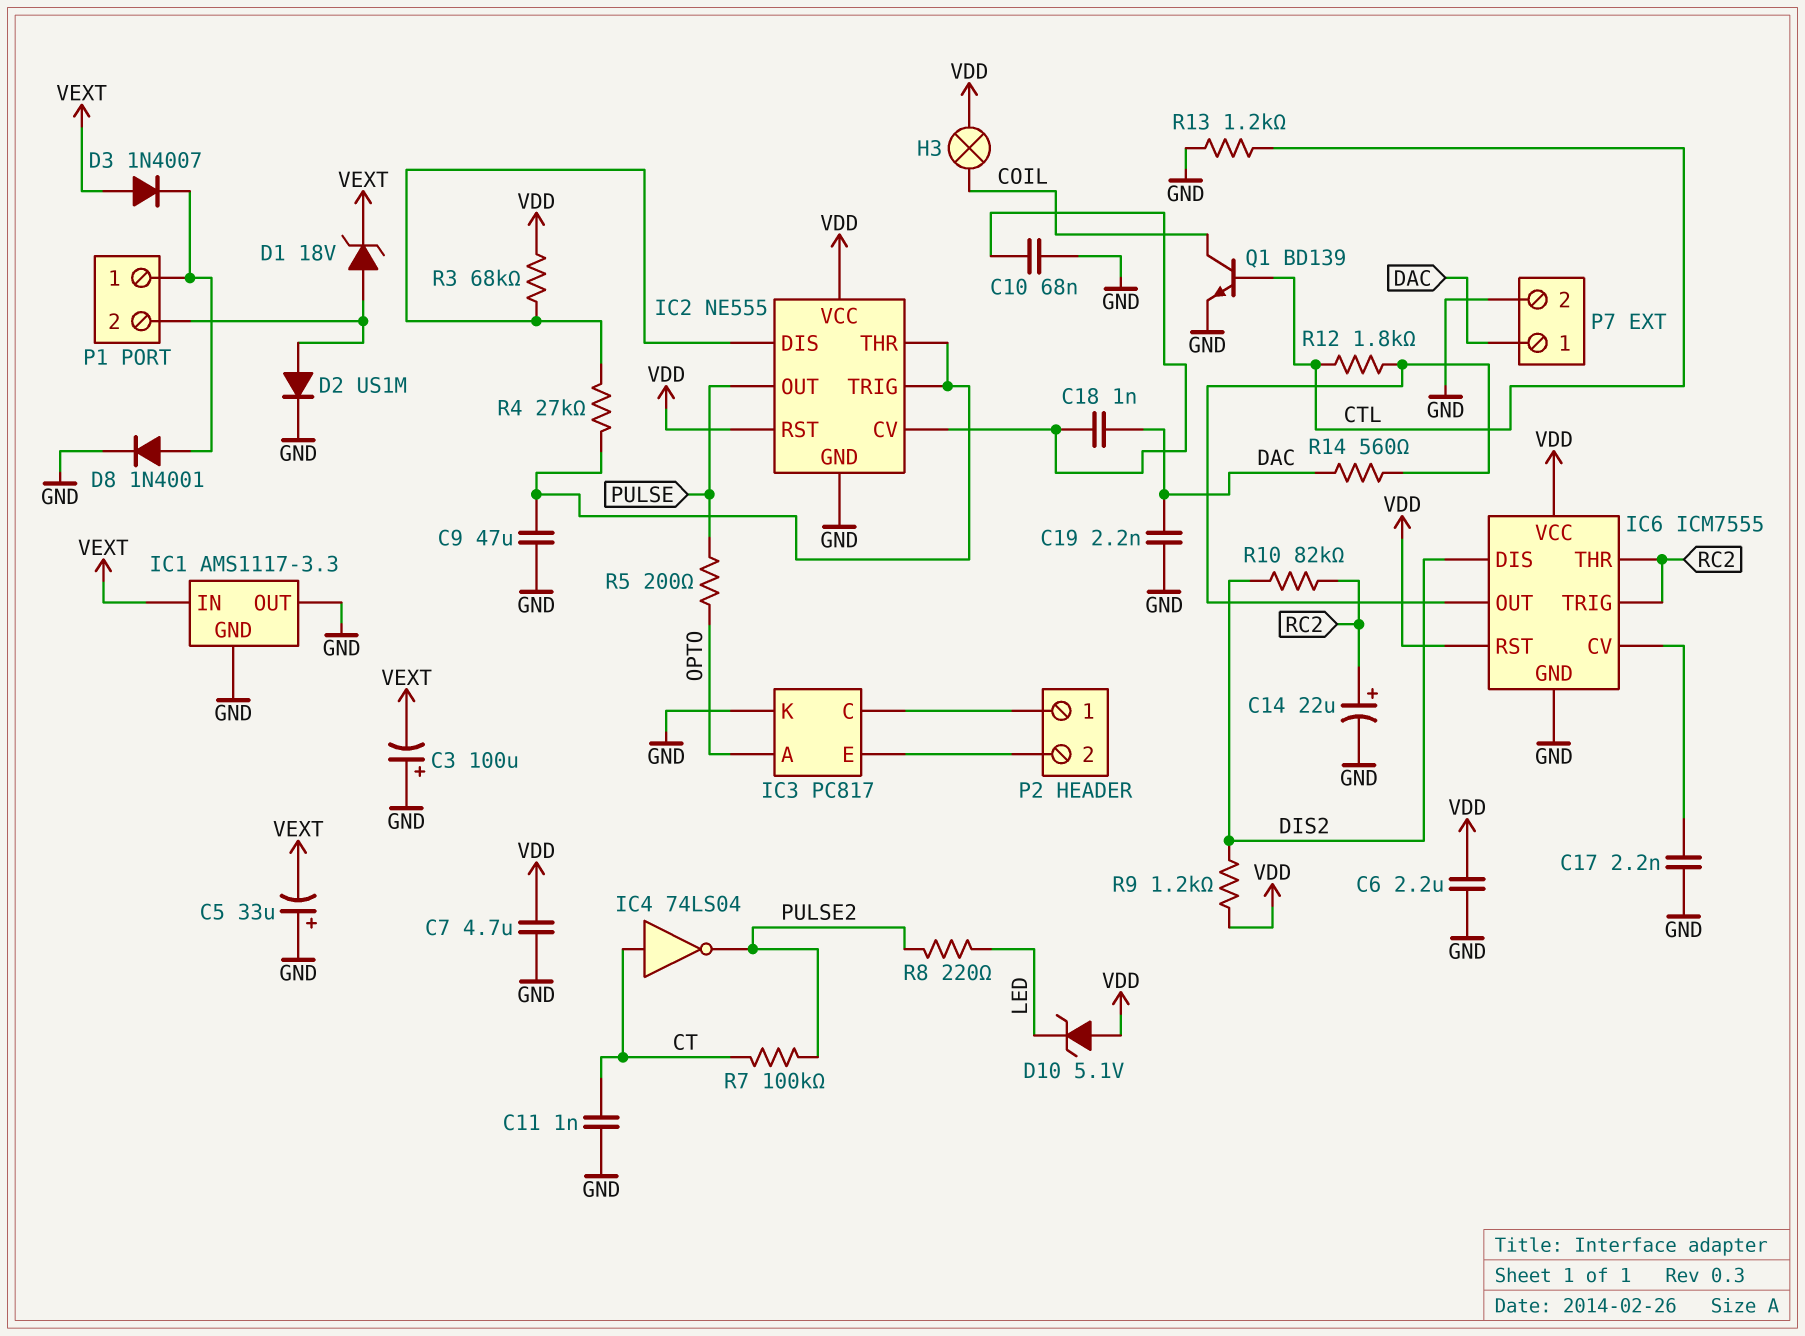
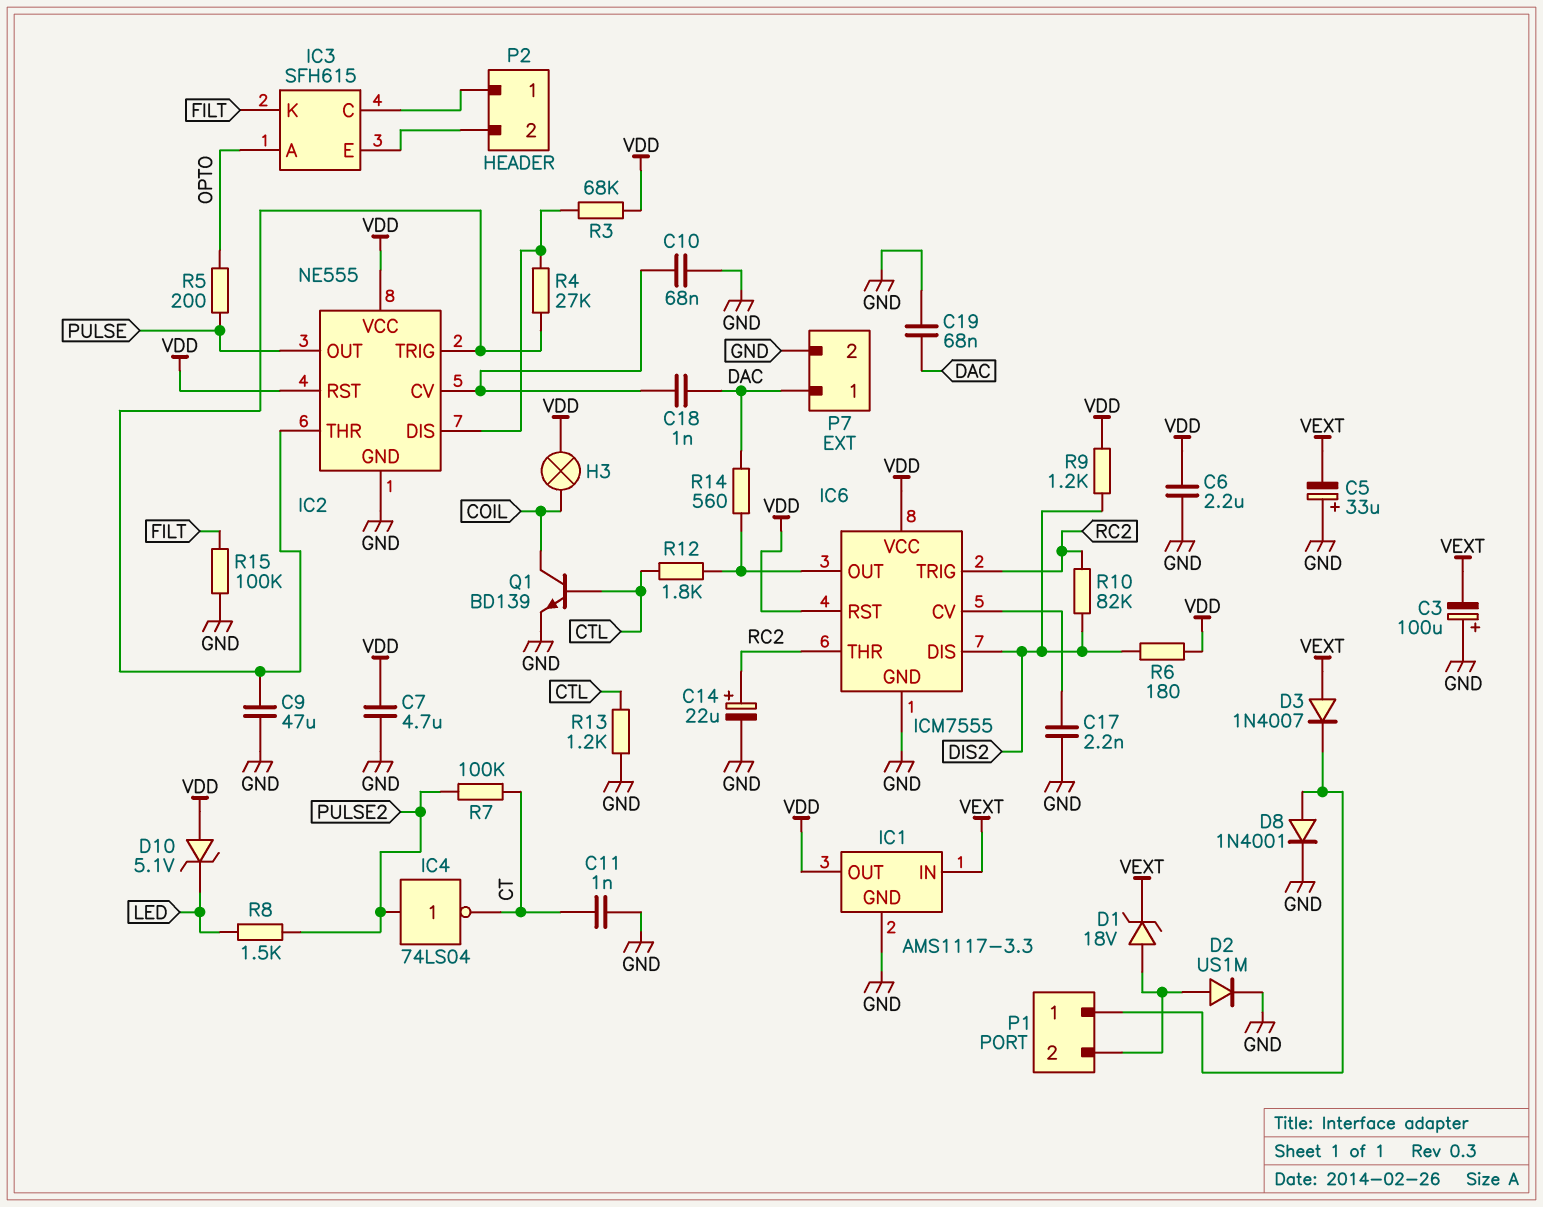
C19: 2.2nF (DAC, GND) -> 68nF (DAC, GND)
IC1 pin OUT: GND -> VDD
IC3: PC817 -> SFH615
IC3 pin K: GND -> FILT
IC4: NOT 74LS04 (in CT, out PULSE2) -> NOT 74LS04 (in PULSE2, out CT)
R6: none -> 180 (DIS2, VDD)
R8: 220 (LED, PULSE2) -> 1.5k (LED, PULSE2)
R15: none -> 100k (FILT, GND)

